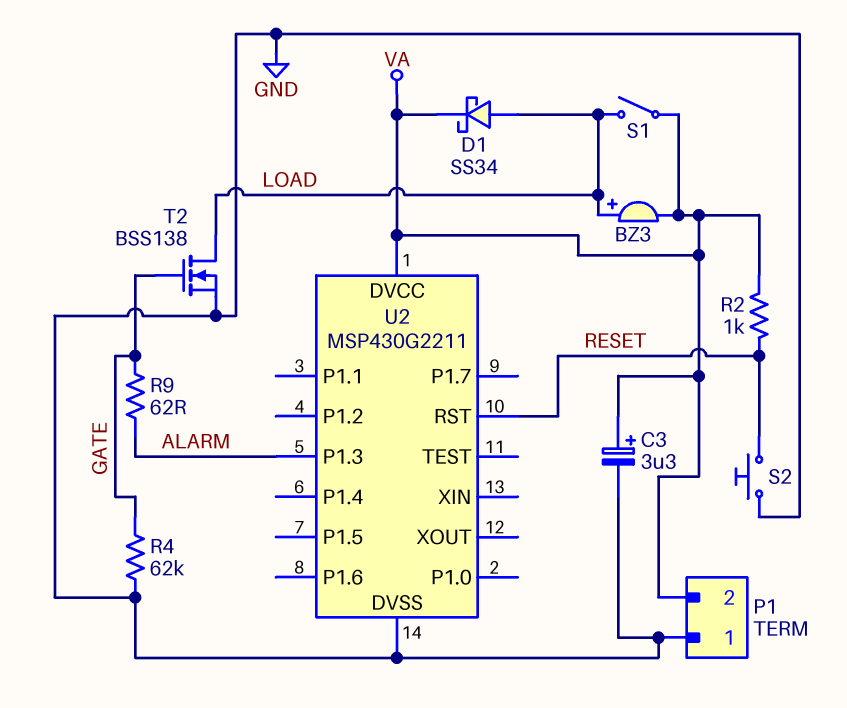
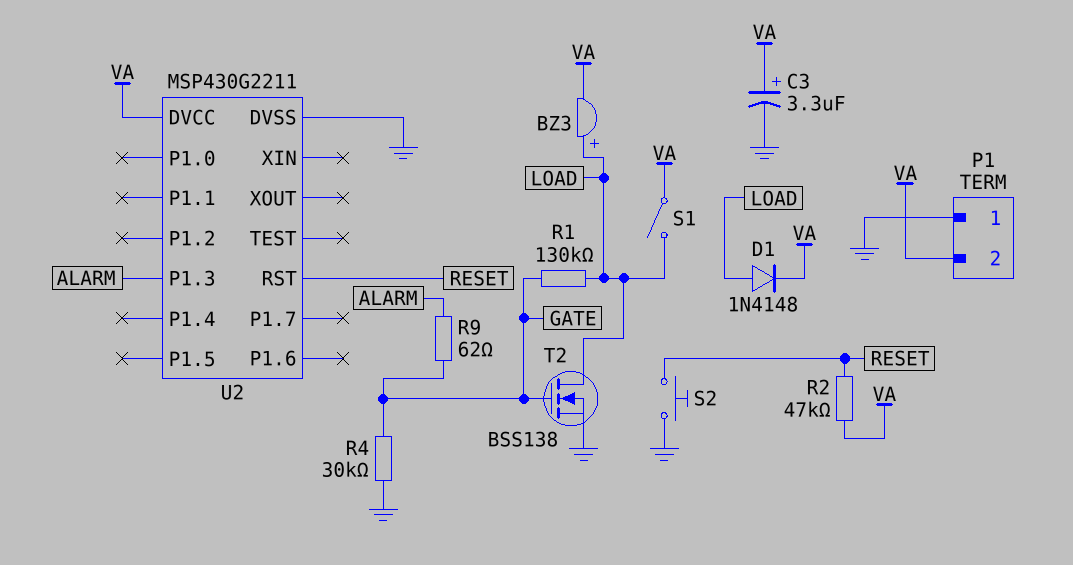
D1: schottky SS34 (A LOAD, K VA) -> diode 1N4148 (A LOAD, K VA)
R1: none -> 130k (GATE, LOAD)
R2: 1k (RESET, VA) -> 47k (RESET, VA)
R4: 62k (GATE, GND) -> 30k (GATE, GND)

